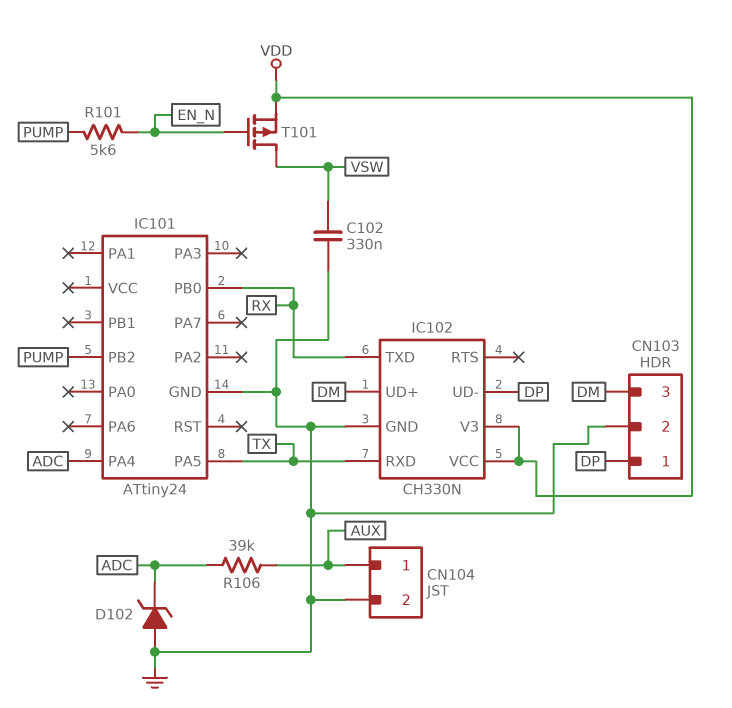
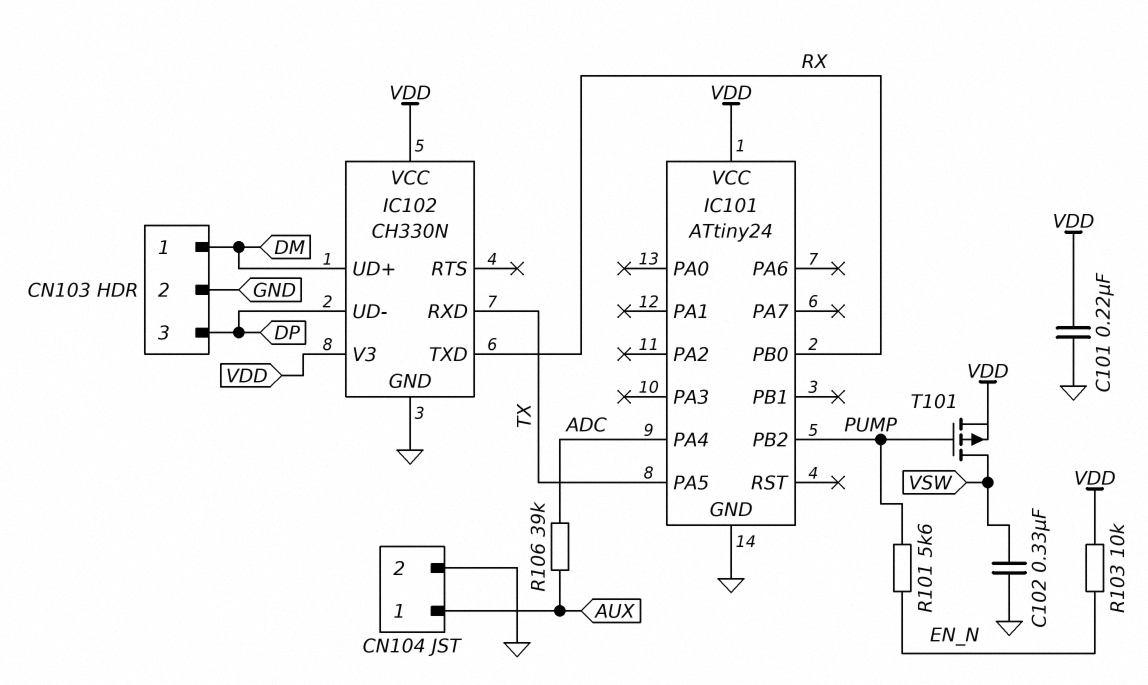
C101: none -> 220nF (GND, VDD)
CN103 pin 1: DP -> DM
CN103 pin 3: DM -> DP
D102: zener (A GND, K ADC) -> none
IC101 pin VCC: none -> VDD
R103: none -> 10k (EN_N, VDD)
T101: PMOS (G EN_N, D VSW, S VDD) -> PMOS (G PUMP, D VSW, S VDD)

